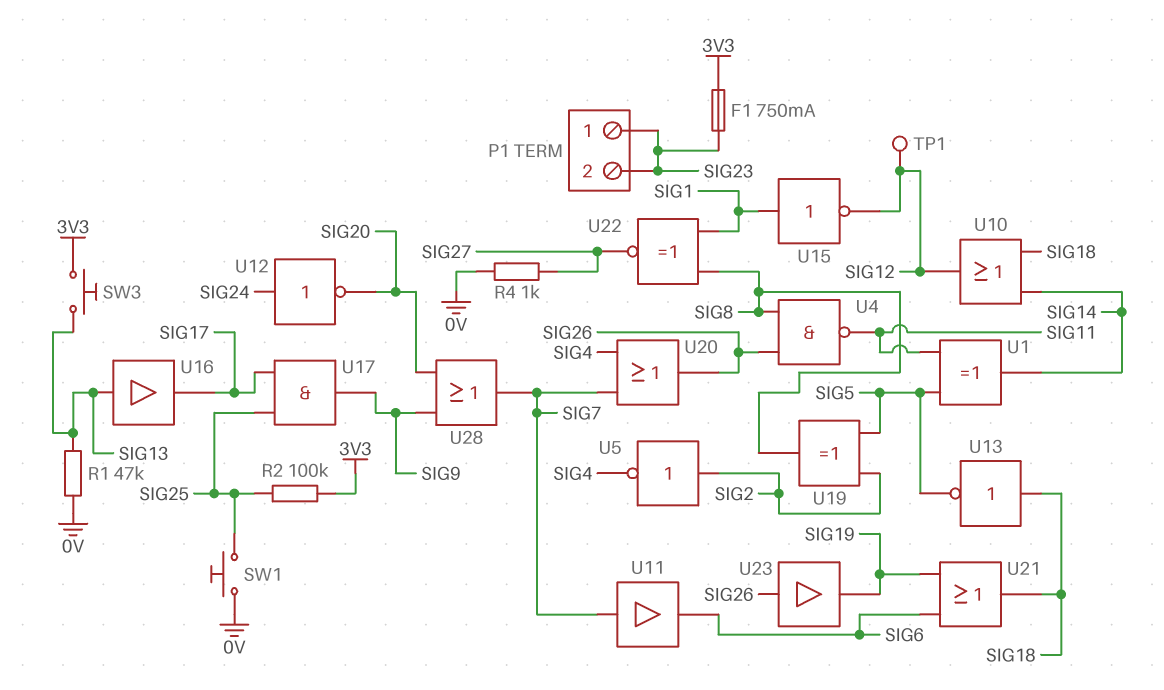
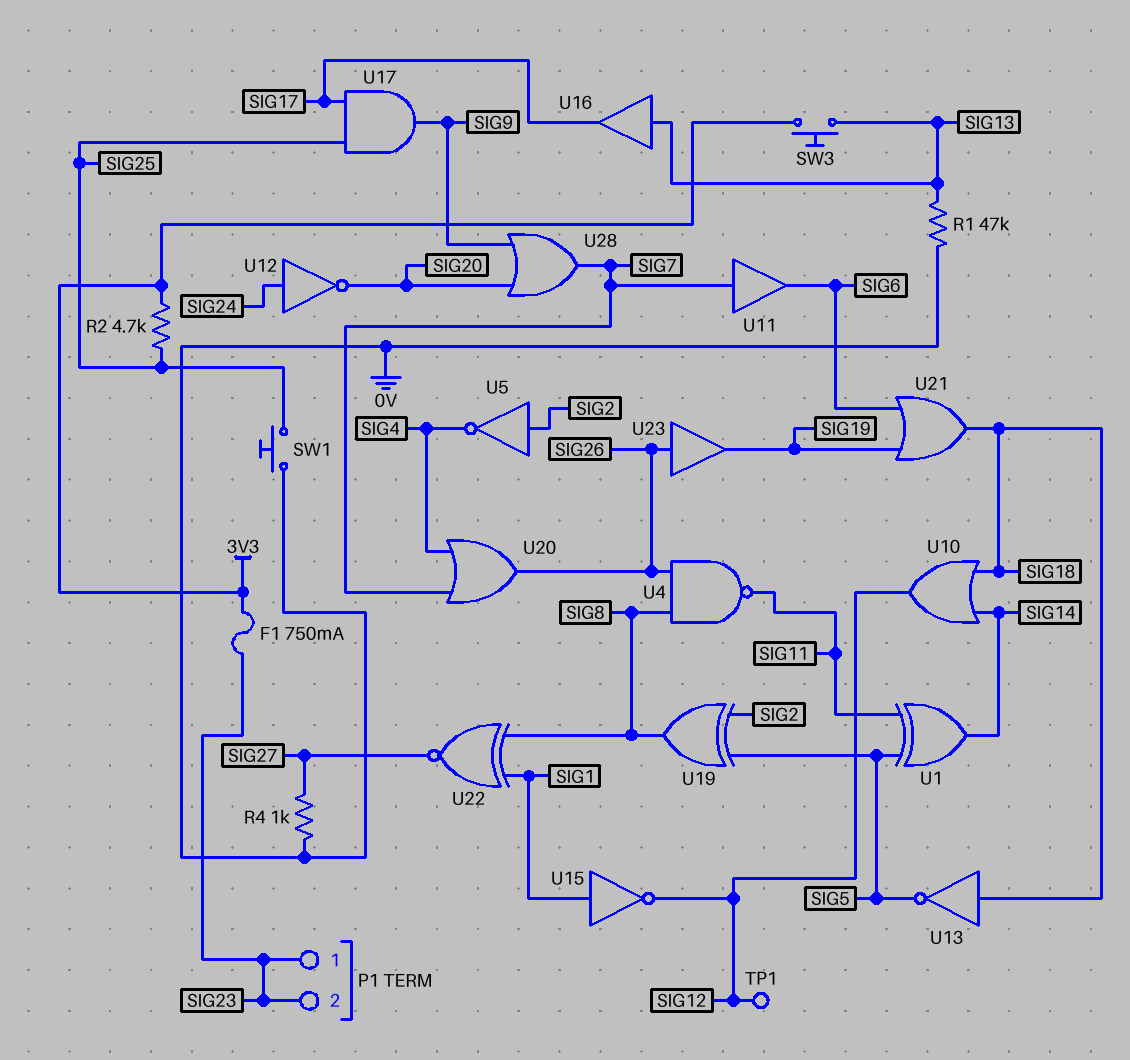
R2: 100k (3V3, SIG25) -> 4.7k (3V3, SIG25)

